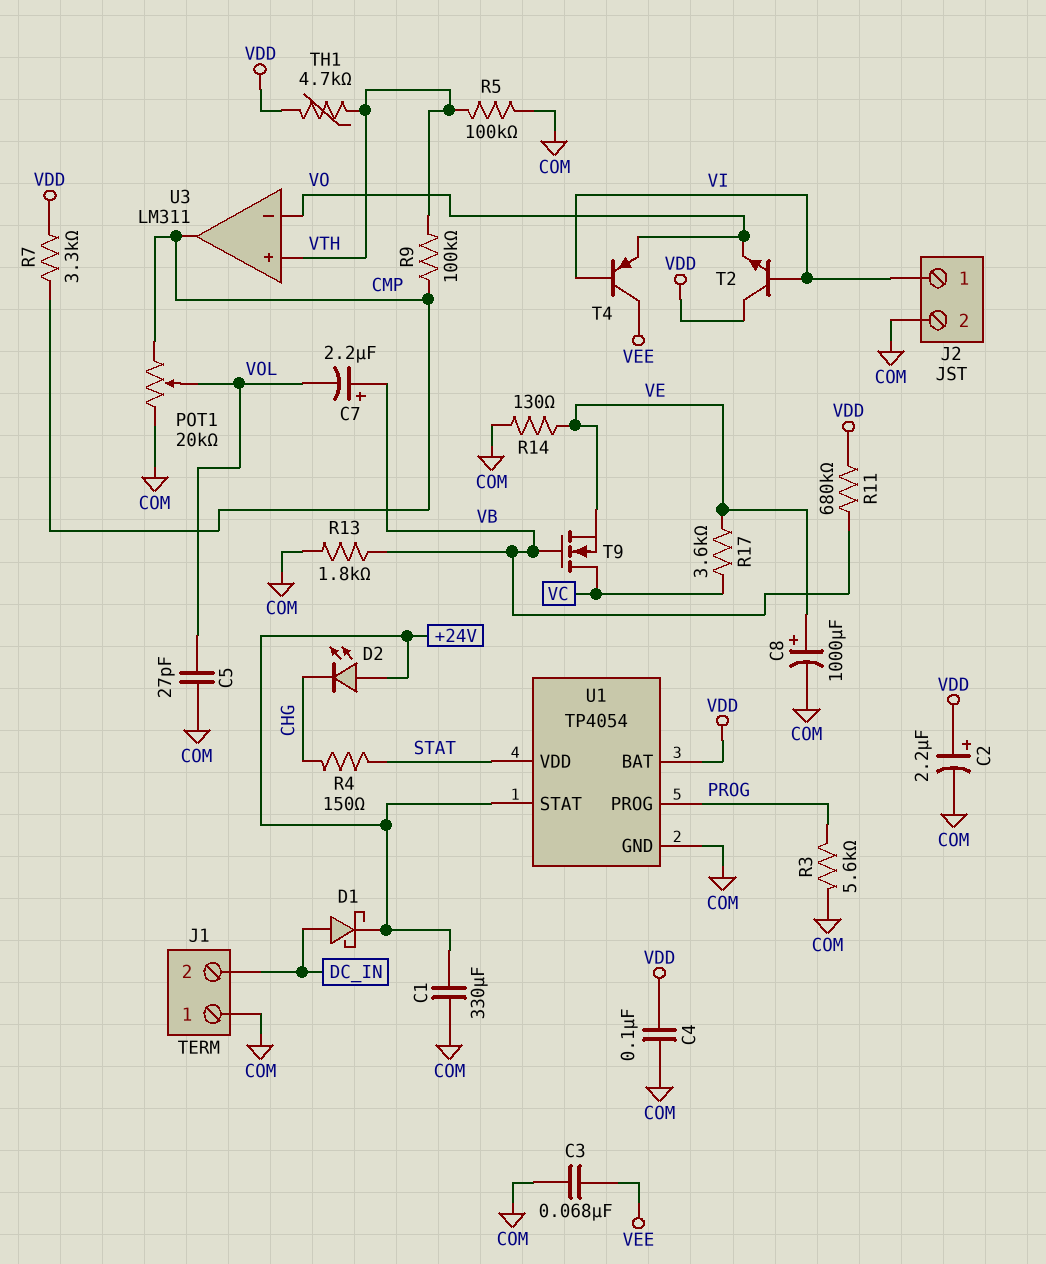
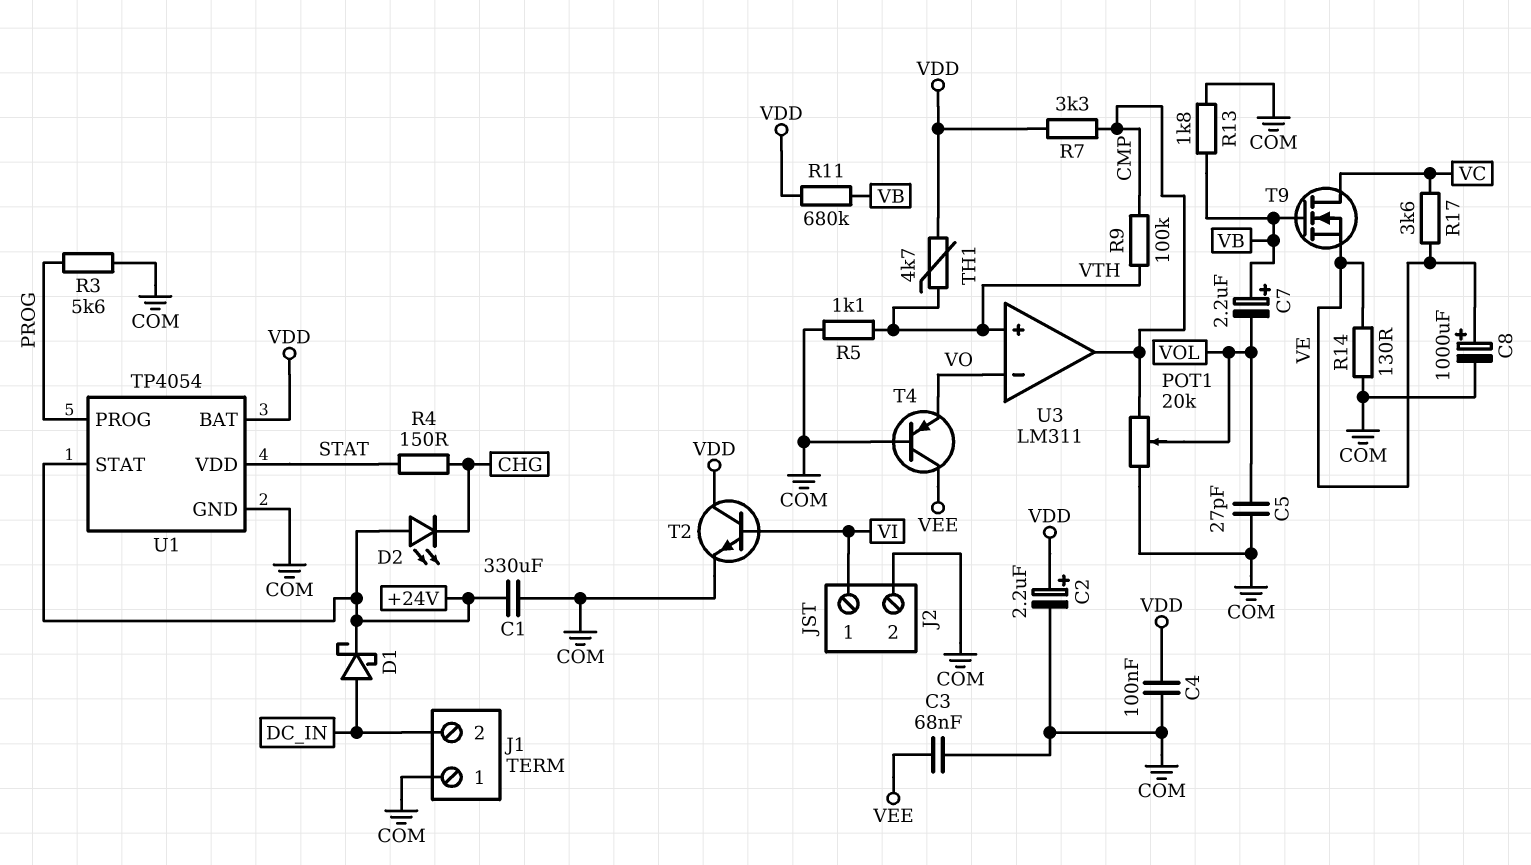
R5: 100k (COM, VTH) -> 1.1k (COM, VTH)
T2: NPN (B VI, C VDD, E VO) -> NPN (B VI, C VDD, E COM)
T4: PNP (B VI, C VEE, E VO) -> PNP (B COM, C VEE, E VO)

